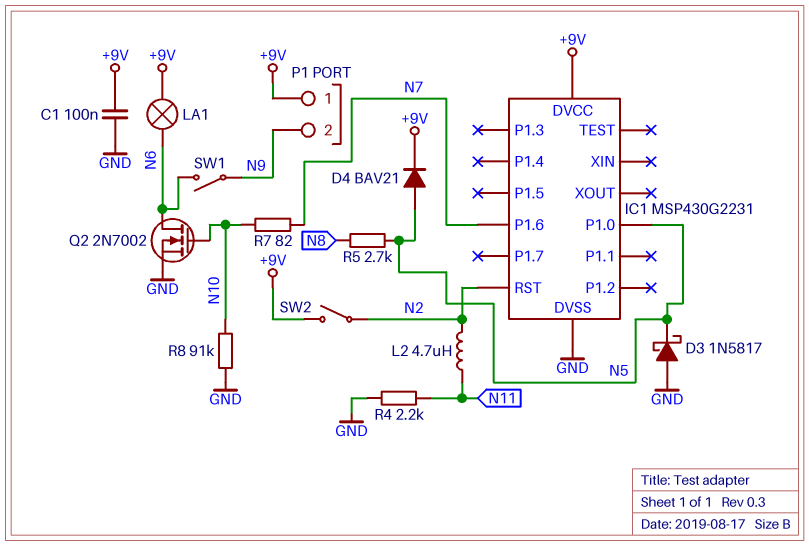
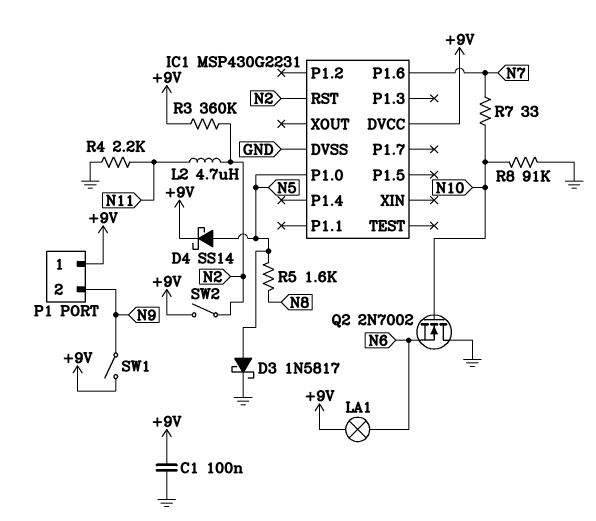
D3: schottky 1N5817 (A GND, K N5) -> schottky 1N5817 (A N5, K GND)
D4: diode BAV21 (A N5, K +9V) -> schottky SS14 (A N5, K +9V)
Q2: NMOS 2N7002 (G N10, D N6, S GND) -> NMOS 2N7002 (G N10, D GND, S N6)
R3: none -> 360k (+9V, N2)
R5: 2.7k (N5, N8) -> 1.6k (N5, N8)
R7: 82 (N7, N10) -> 33 (N7, N10)
SW1: switch (N6, N9) -> switch (+9V, N9)

